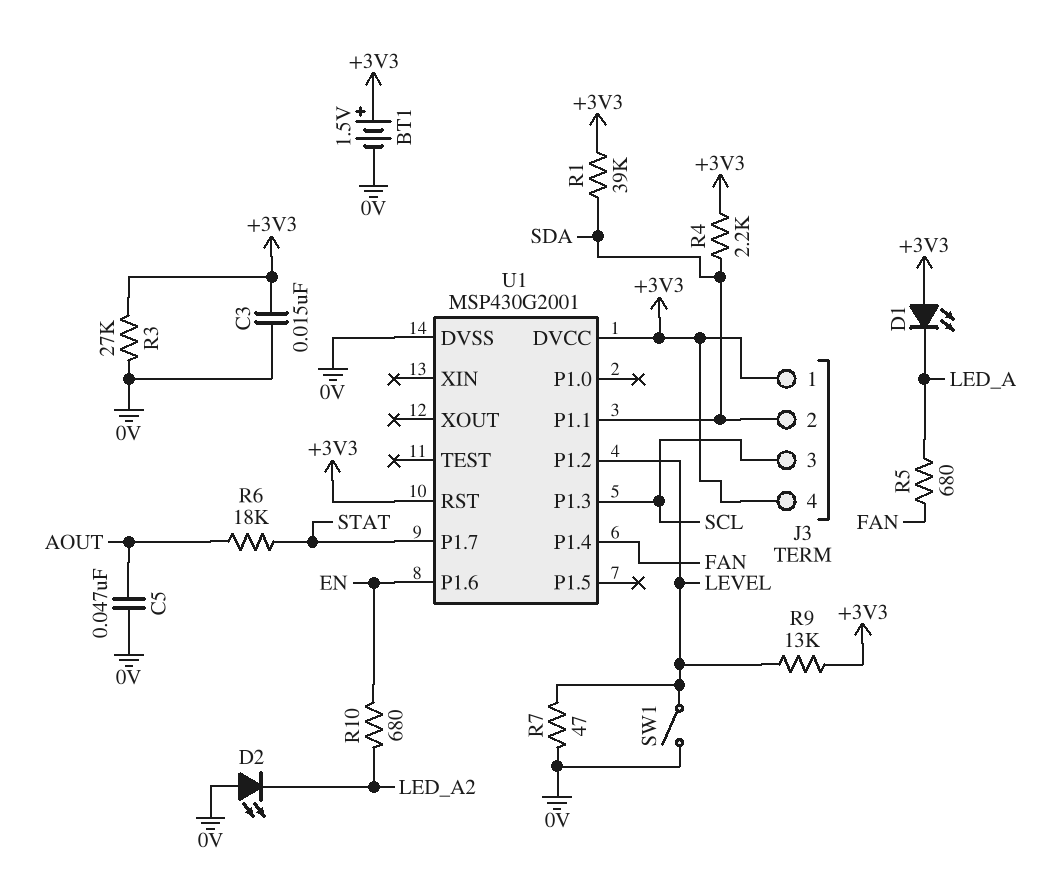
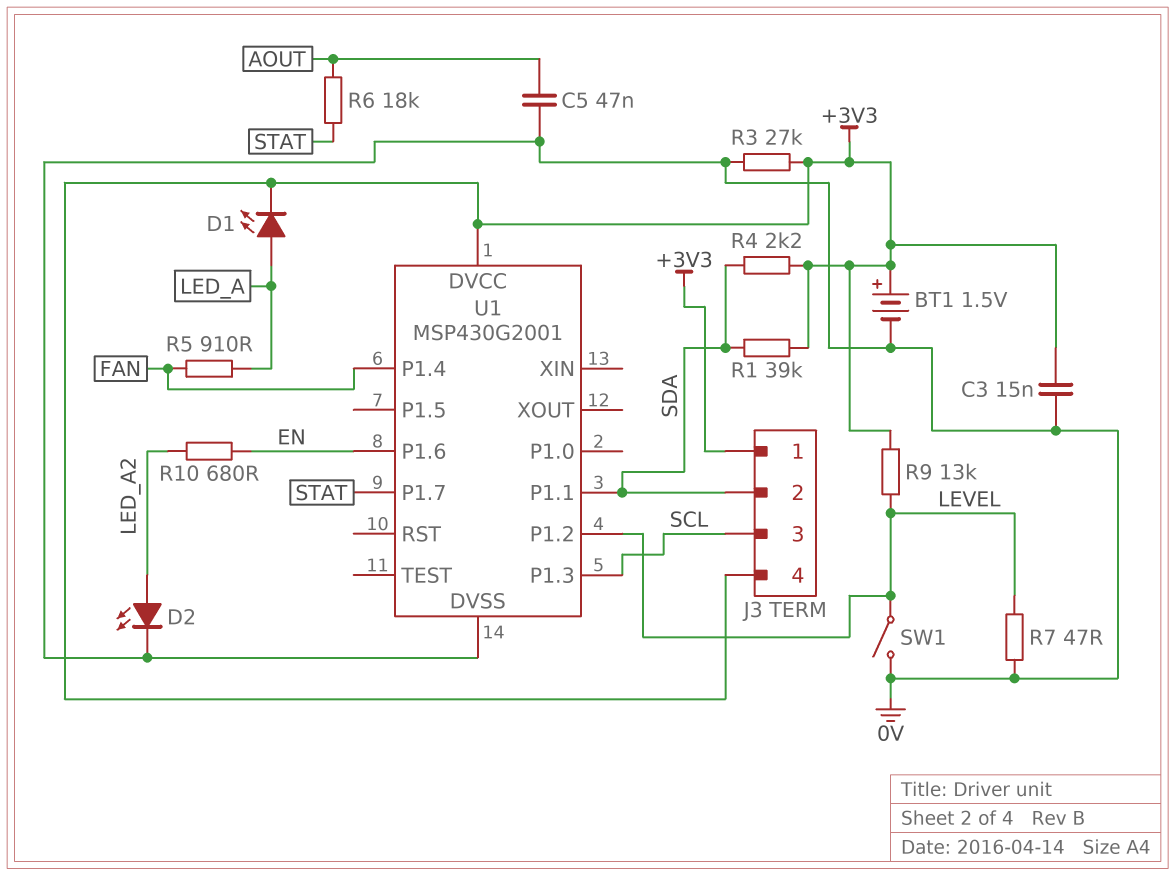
D1: LED (A +3V3, K LED_A) -> LED (A LED_A, K +3V3)
D2: LED (A 0V, K LED_A2) -> LED (A LED_A2, K 0V)
R5: 680 (FAN, LED_A) -> 910 (FAN, LED_A)
U1 pin RST: +3V3 -> none

